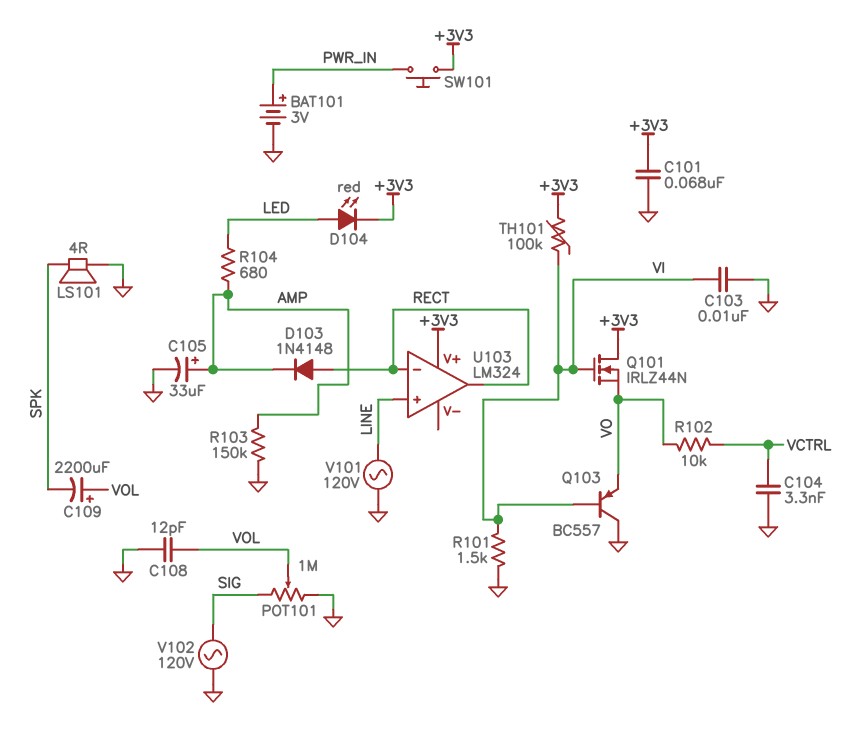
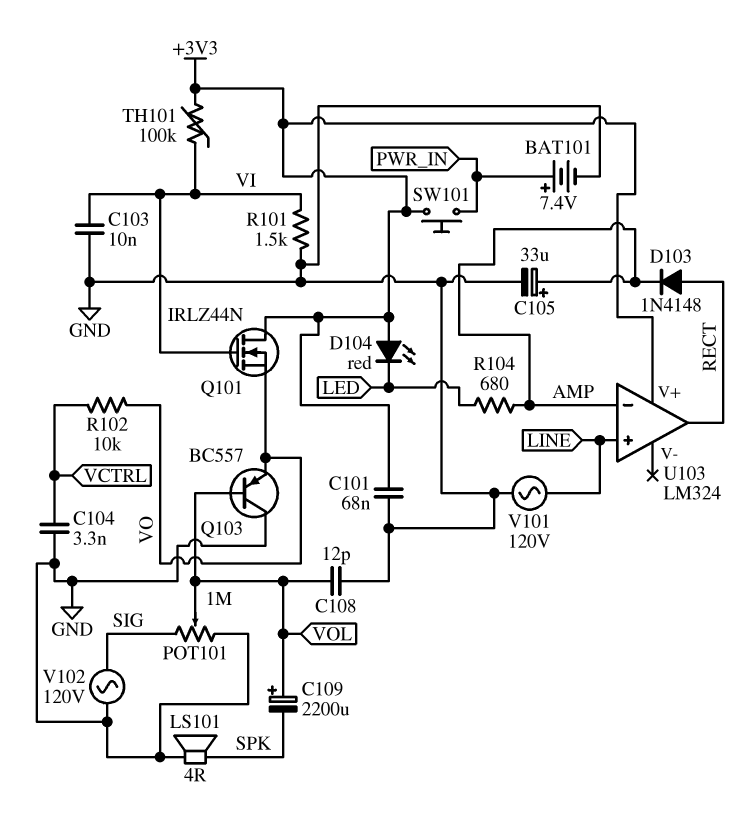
BAT101: 3V (plus PWR_IN, minus GND) -> 7.4V (plus PWR_IN, minus GND)
D104: LED red (A LED, K +3V3) -> LED red (A +3V3, K LED)
Q103: PNP BC557 (B VI, C GND, E VO) -> PNP BC557 (B VOL, C GND, E VO)
R103: 150k (AMP, GND) -> none
U103 pin in-: RECT -> AMP

